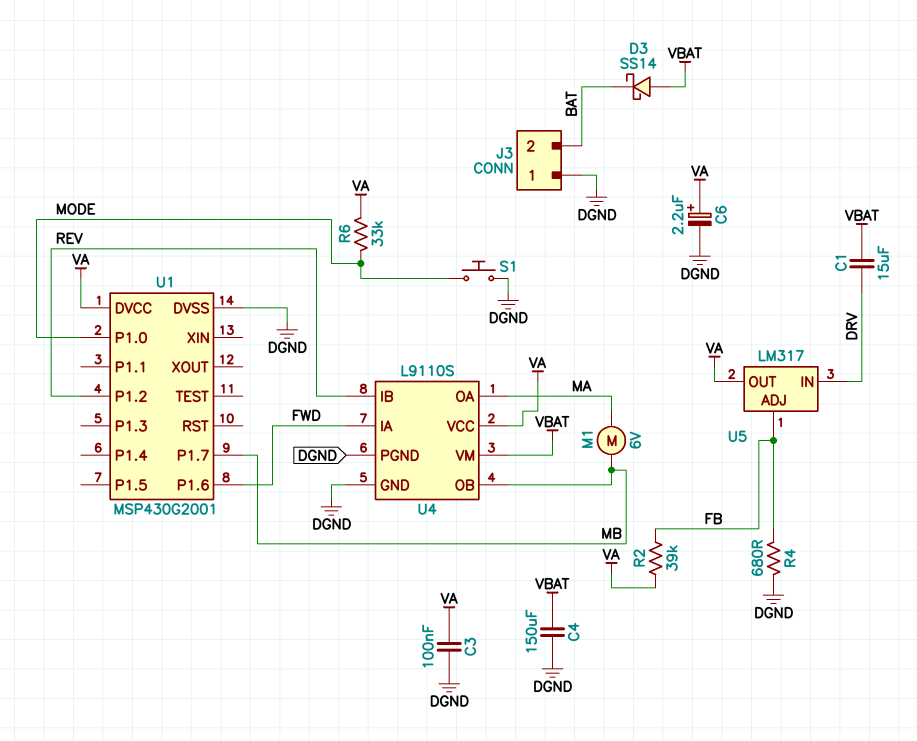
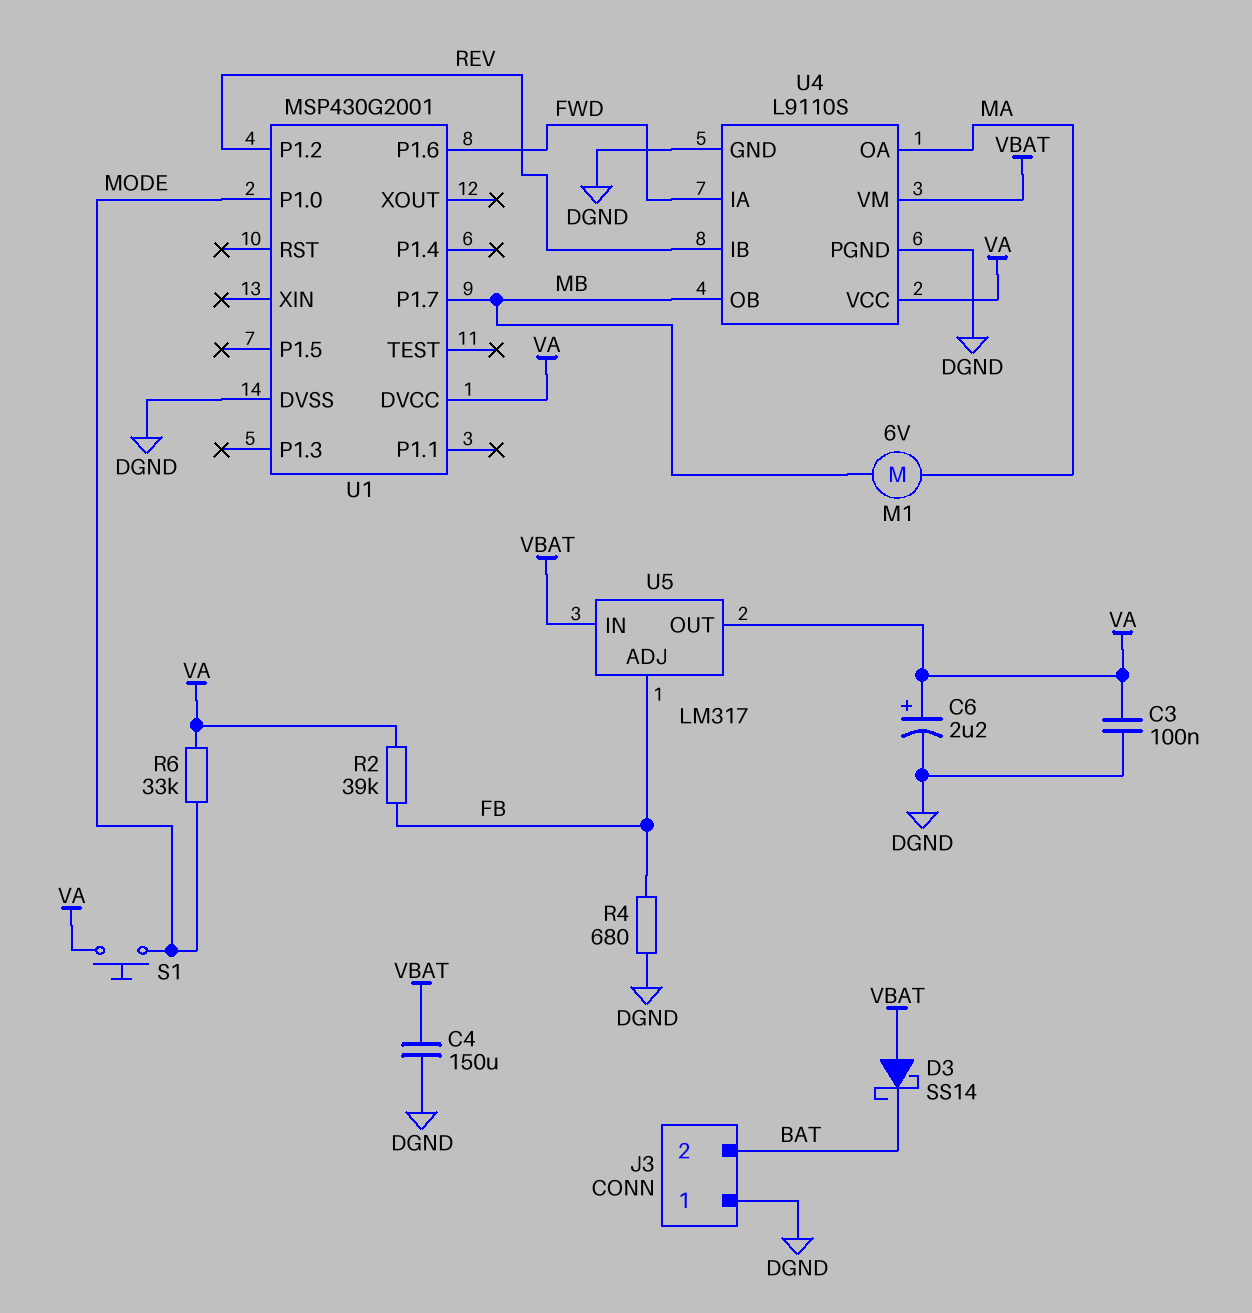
C1: 15uF (DRV, VBAT) -> none
S1: button (DGND, MODE) -> button (MODE, VA)
U5 pin IN: DRV -> VBAT

